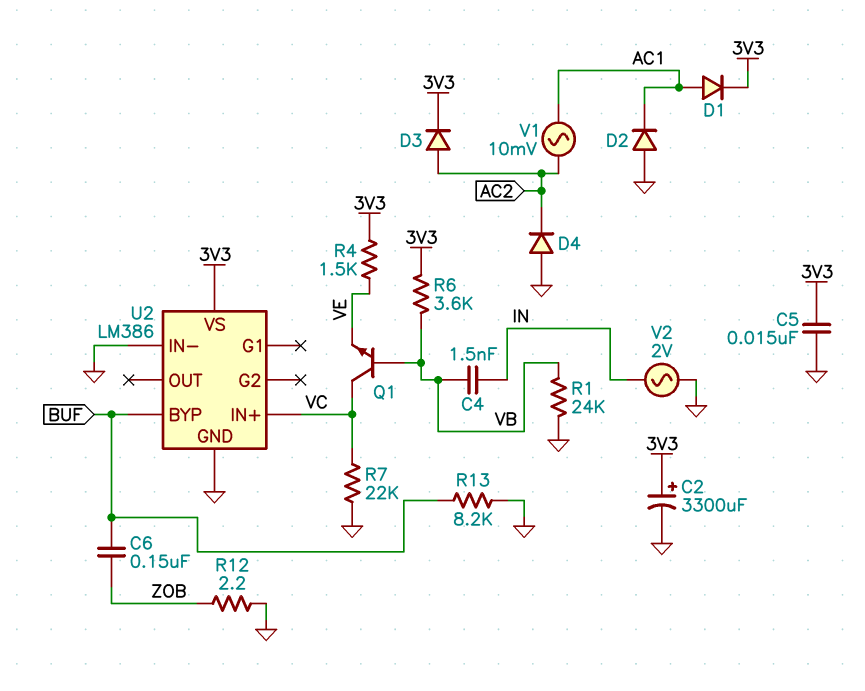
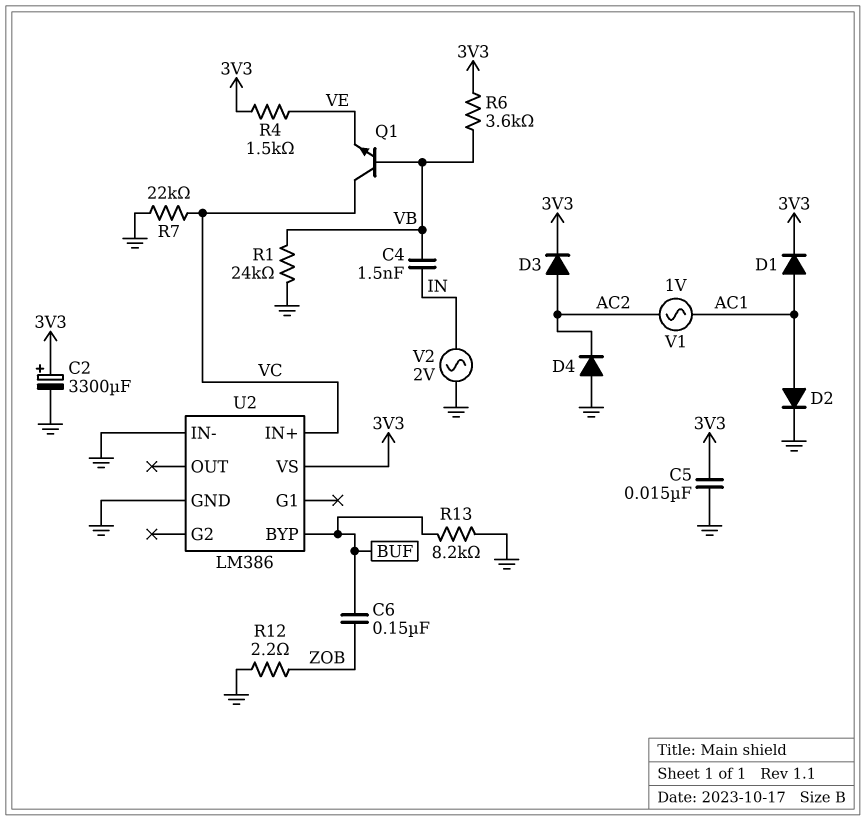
D2: diode (A GND, K AC1) -> diode (A AC1, K GND)
V1: AC 10mV (AC1, AC2) -> AC 1V (AC1, AC2)

